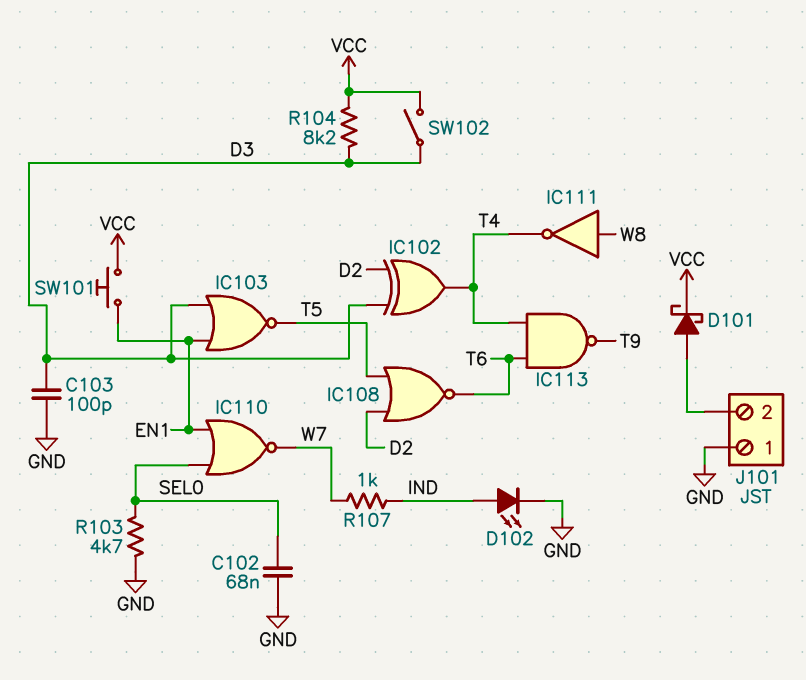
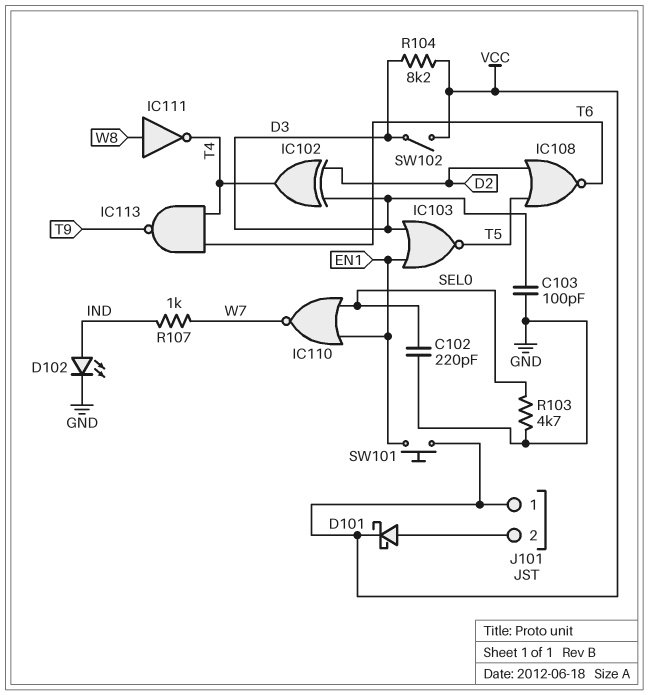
C102: 68nF (GND, SEL0) -> 220pF (GND, SEL0)
J101 pin 1: GND -> VCC

